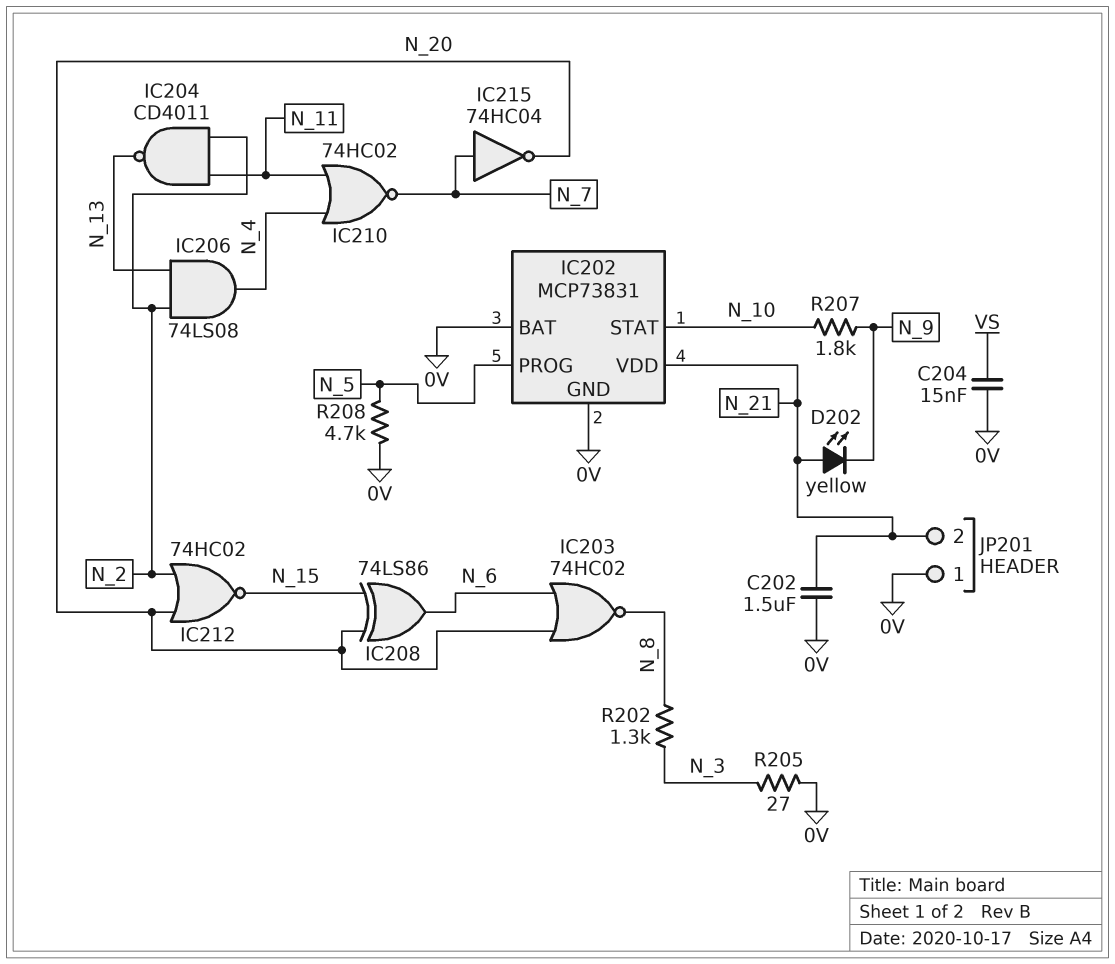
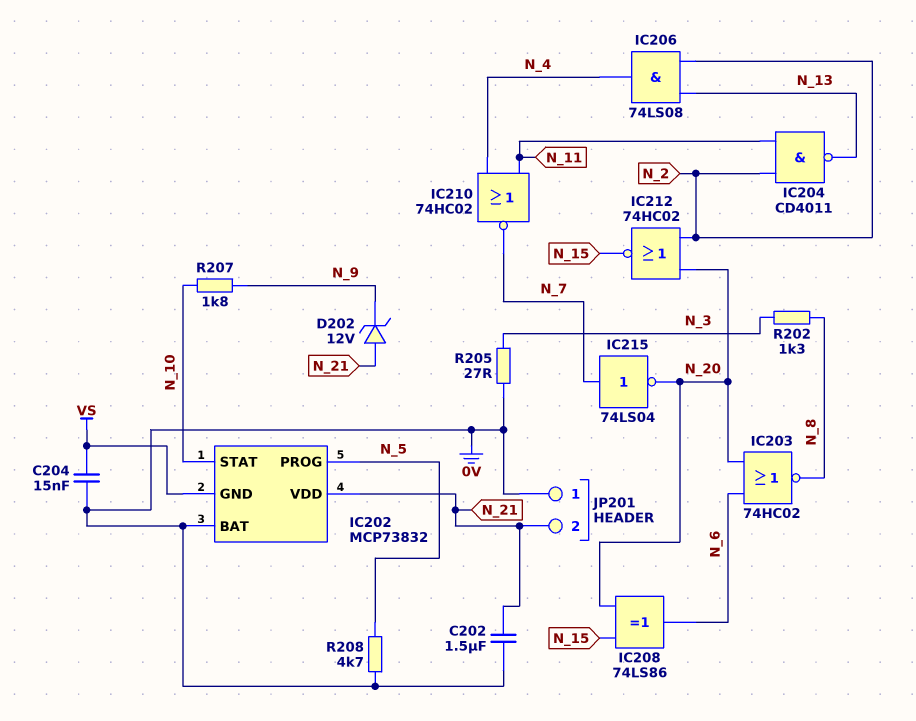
D202: LED yellow (A N_21, K N_9) -> zener 12V (A N_21, K N_9)
IC202: MCP73831 -> MCP73832
IC202 pin GND: 0V -> VS
IC215: NOT 74HC04 (in N_7, out N_20) -> NOT 74LS04 (in N_7, out N_20)

